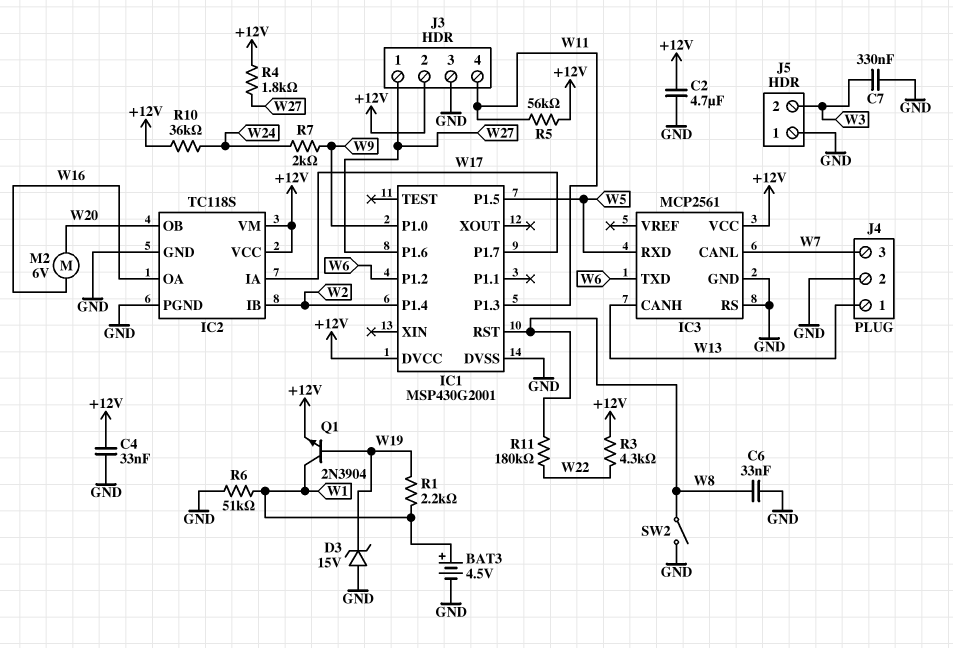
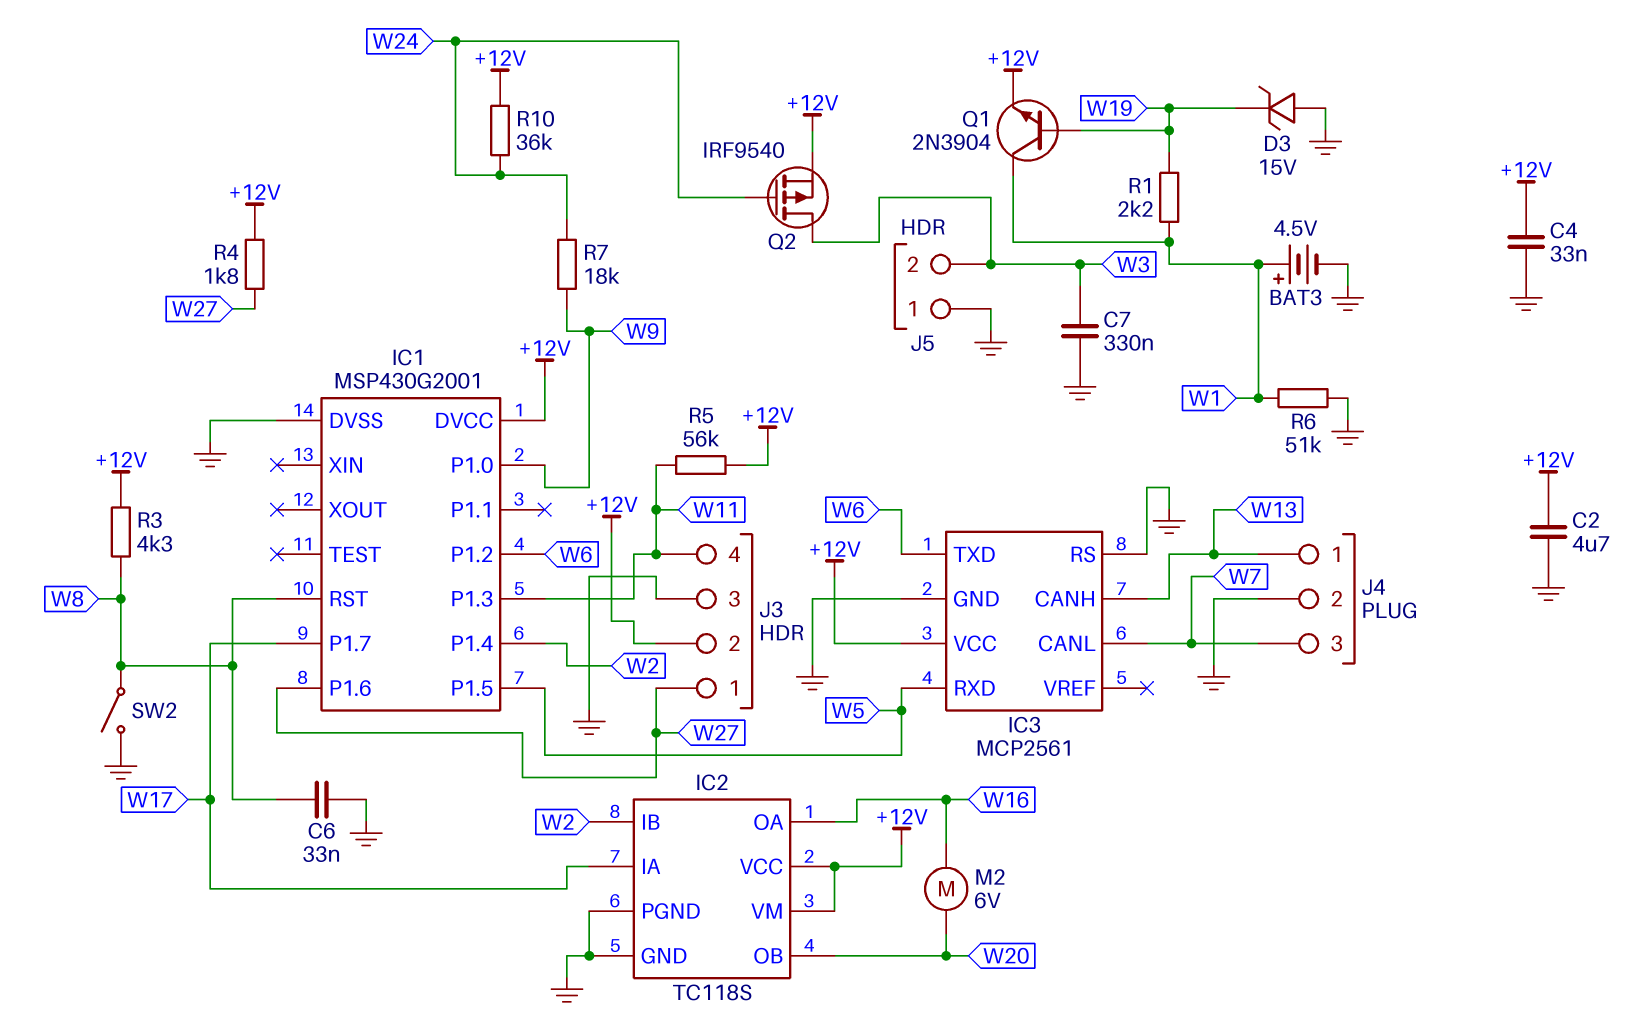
Q2: none -> PMOS IRF9540 (G W24, D W3, S +12V)
R3: 4.3k (+12V, W22) -> 4.3k (+12V, W8)
R7: 2k (W9, W24) -> 18k (W9, W24)
R11: 180k (W8, W22) -> none

